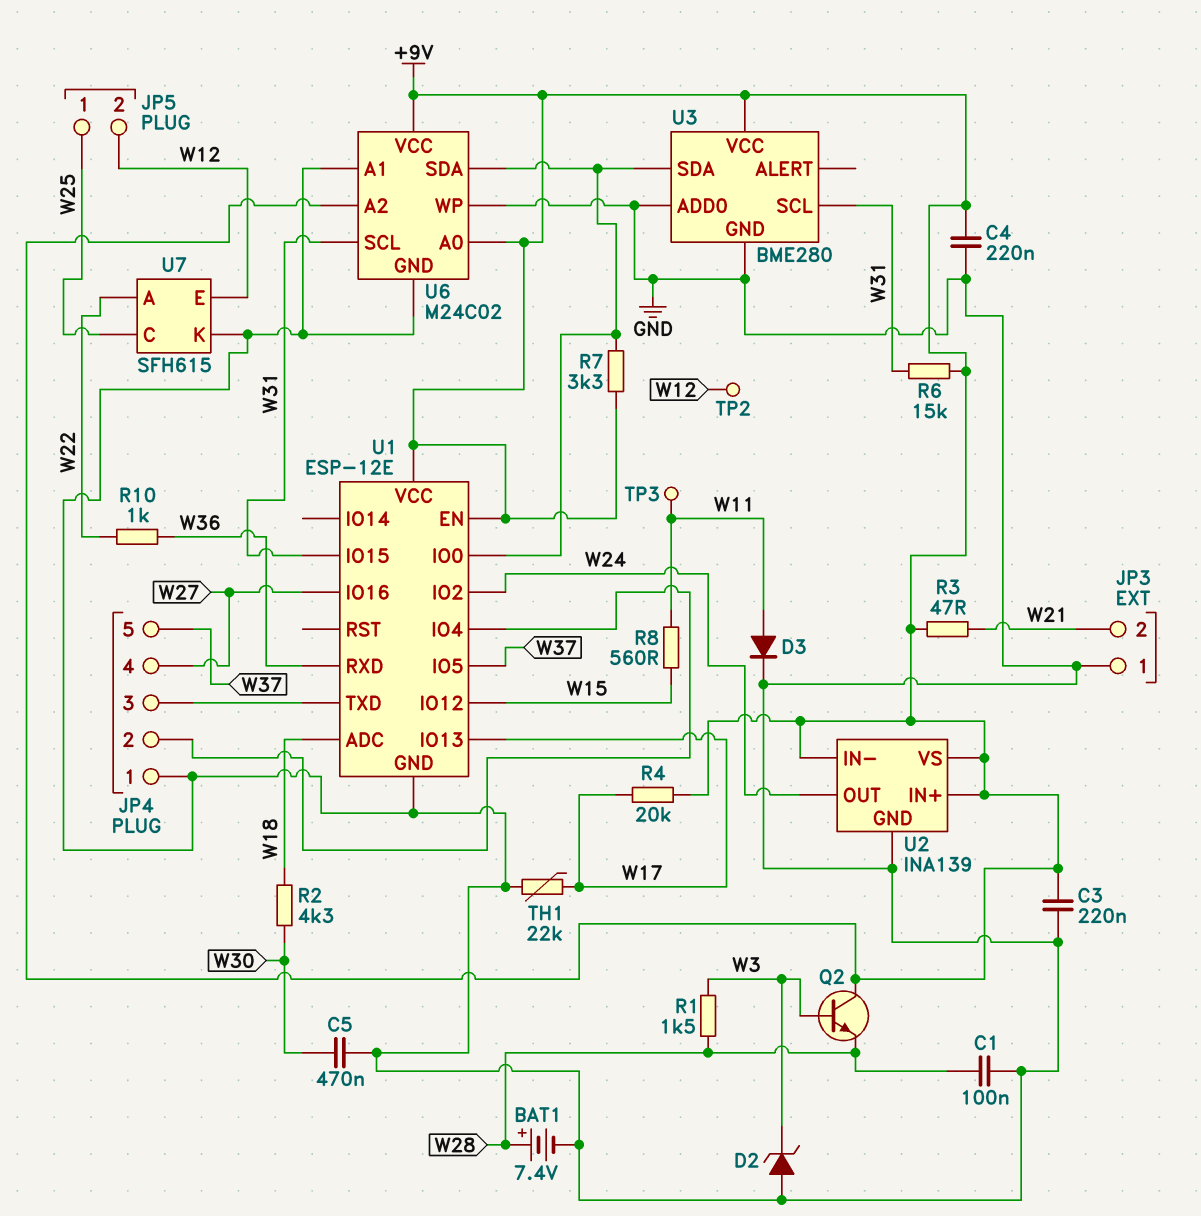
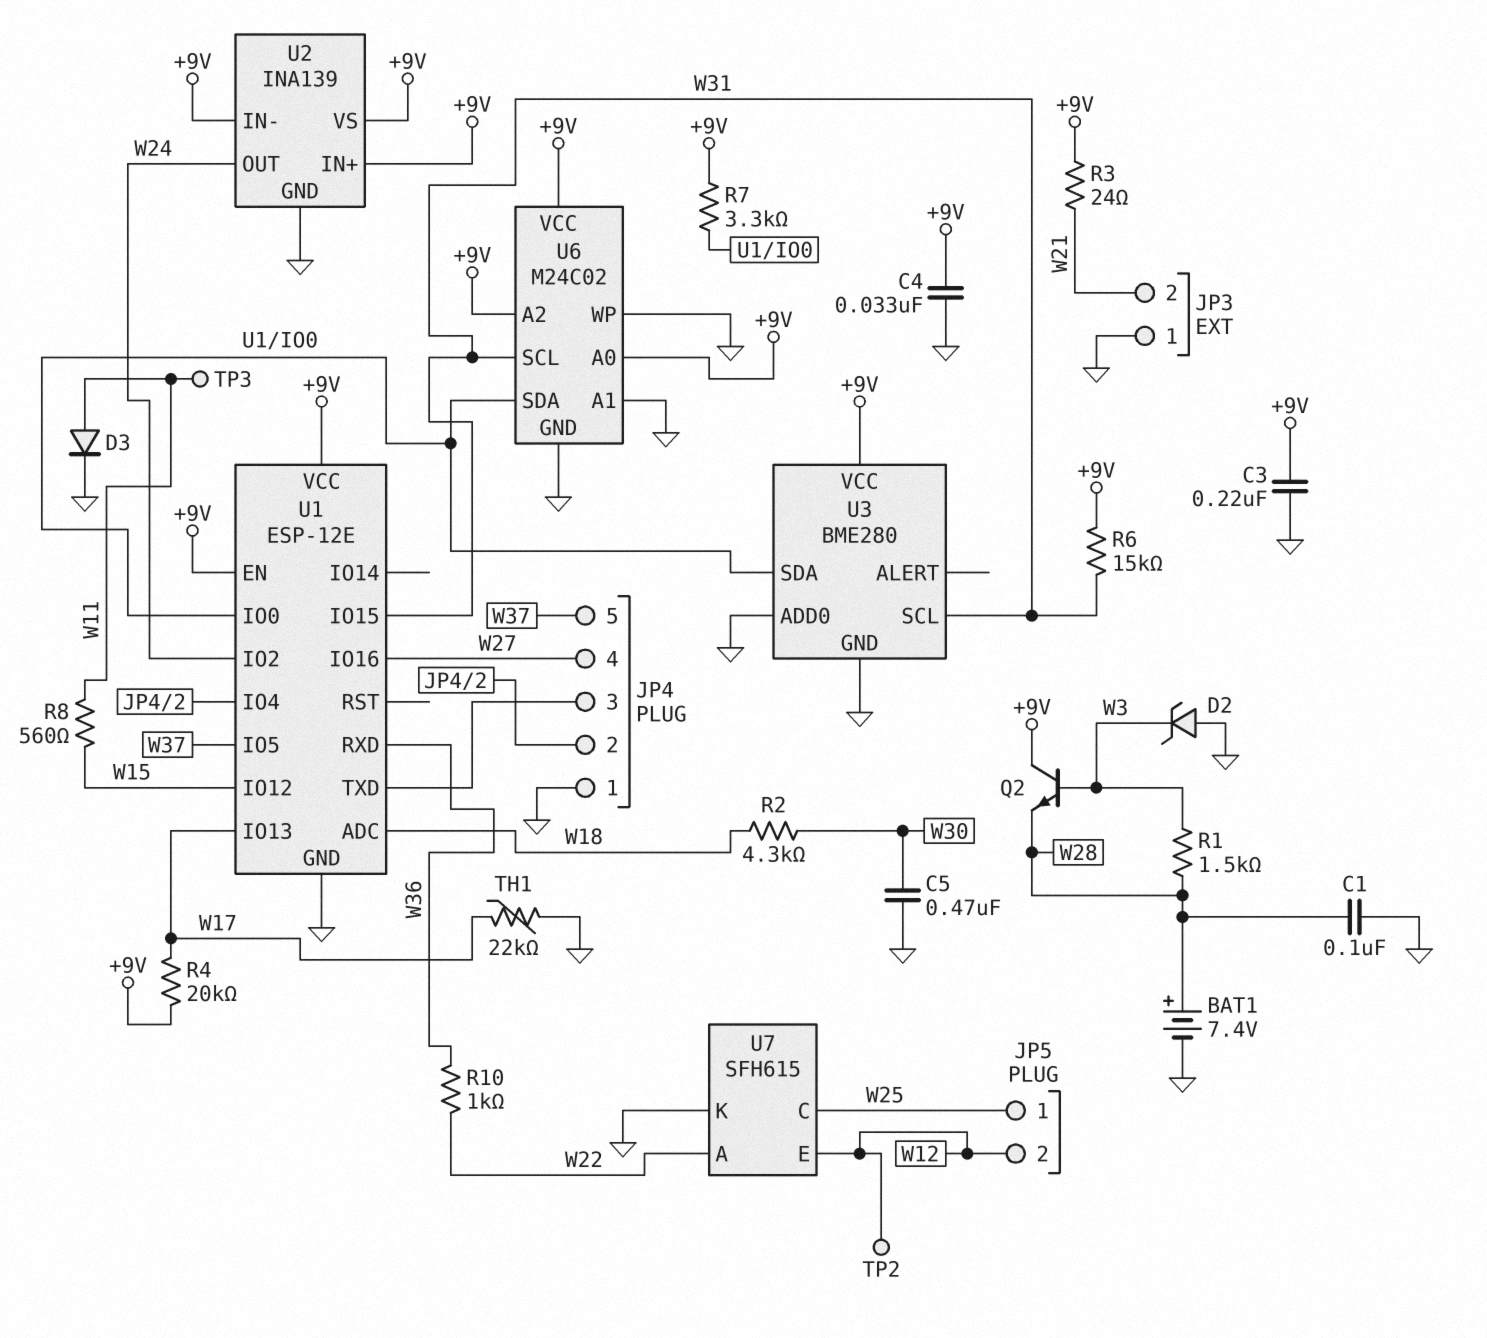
C4: 220nF (+9V, GND) -> 33nF (+9V, GND)
R3: 47 (+9V, W21) -> 24 (+9V, W21)

